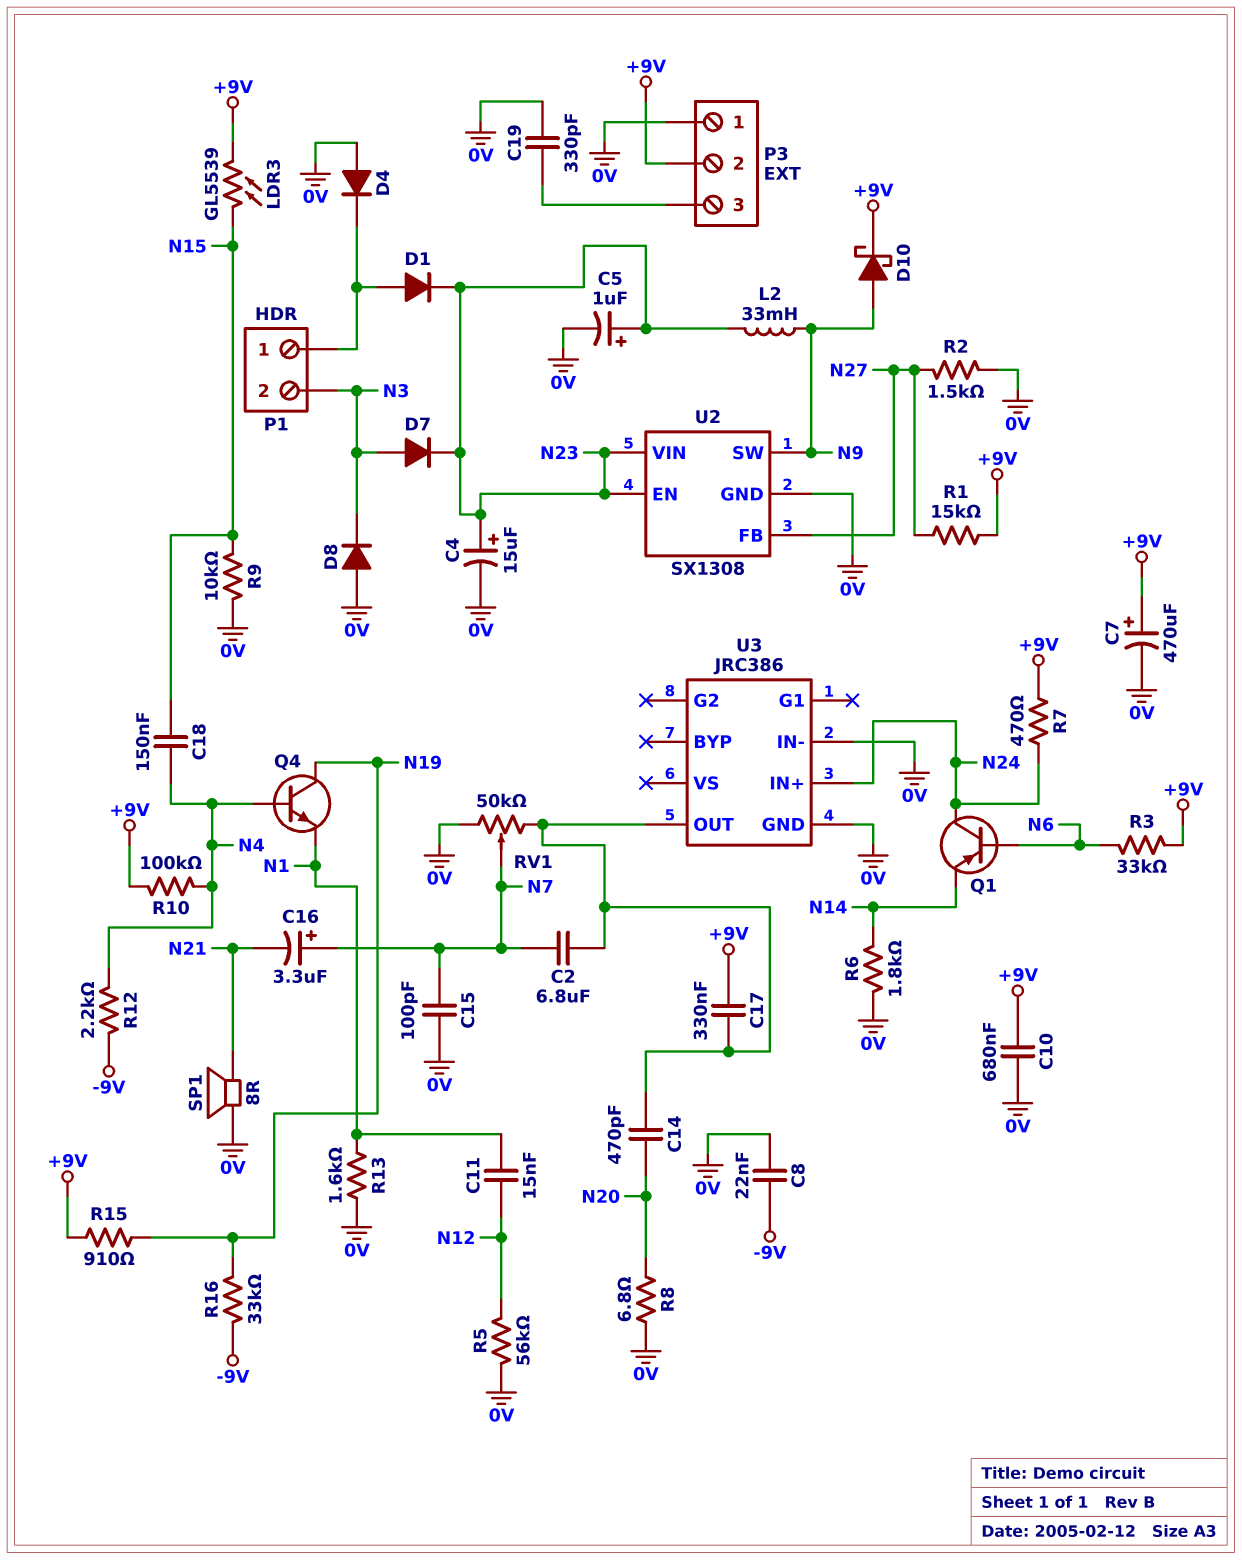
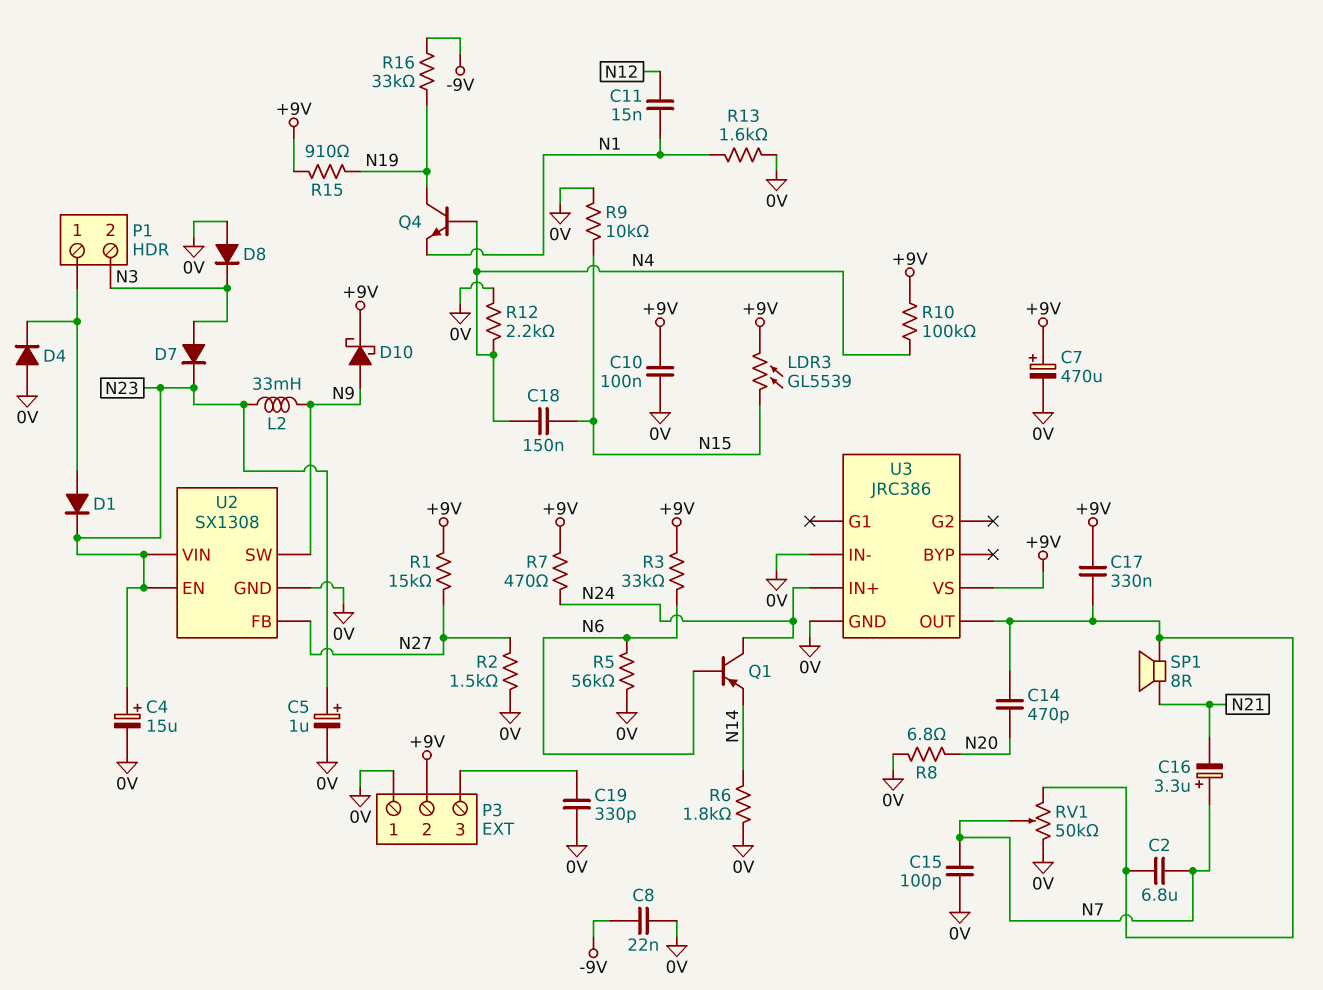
C10: 680nF (+9V, 0V) -> 100nF (+9V, 0V)
R5: 56k (0V, N12) -> 56k (0V, N6)
R12: 2.2k (-9V, N4) -> 2.2k (0V, N4)
SP1: speaker 8R (0V, N21) -> speaker 8R (N21, U3/OUT)
U3 pin VS: none -> +9V

